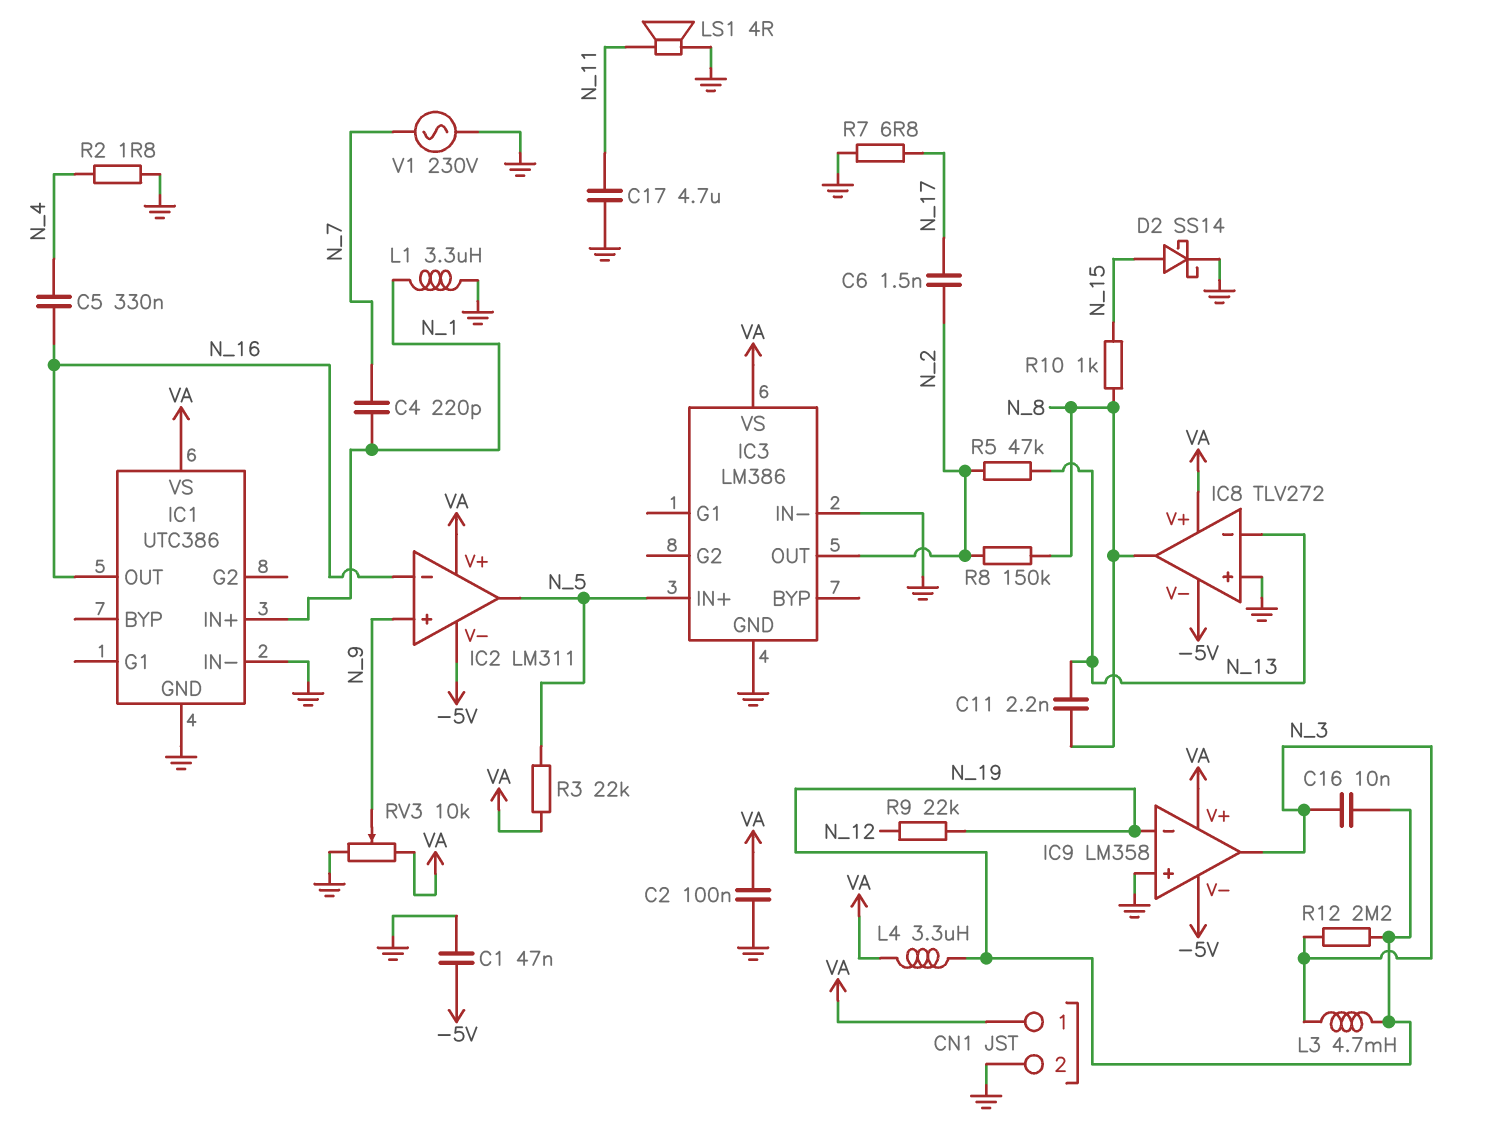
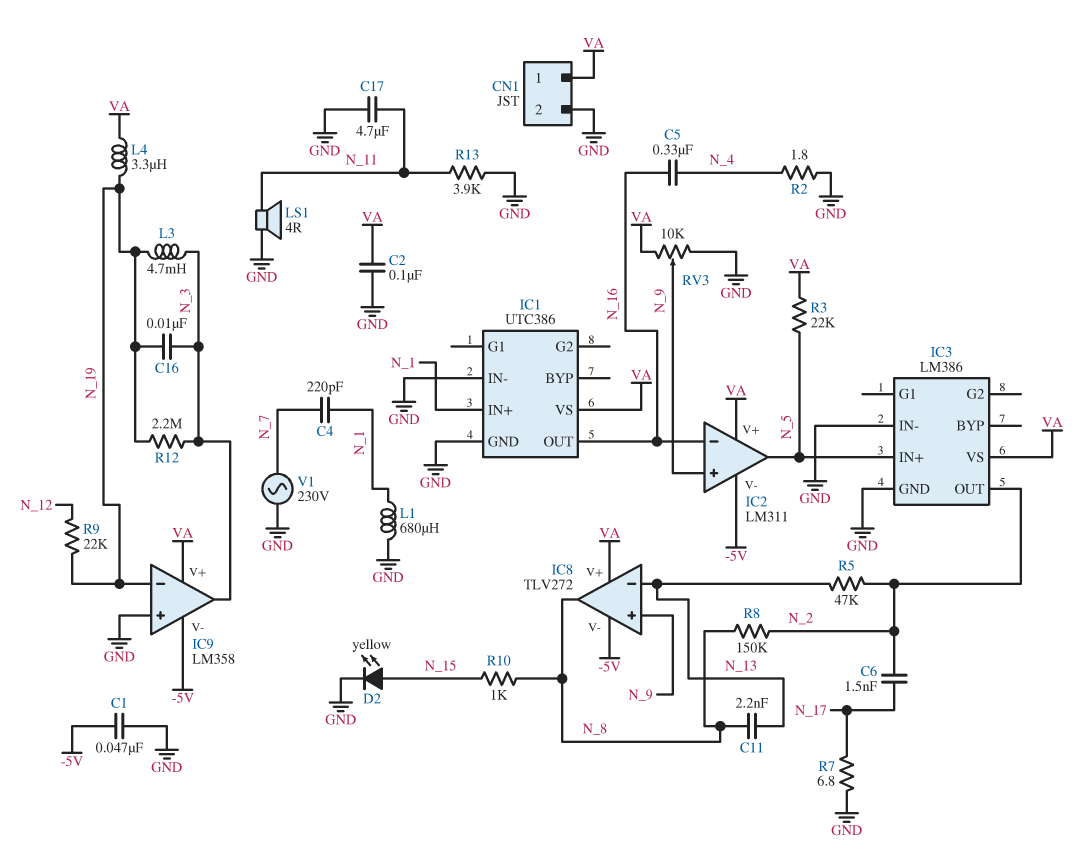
D2: schottky SS14 (A N_15, K GND) -> LED yellow (A N_15, K GND)
IC8 pin in+: GND -> N_9
L1: 3.3uH (GND, N_1) -> 680uH (GND, N_1)
R13: none -> 3.9k (GND, N_11)

